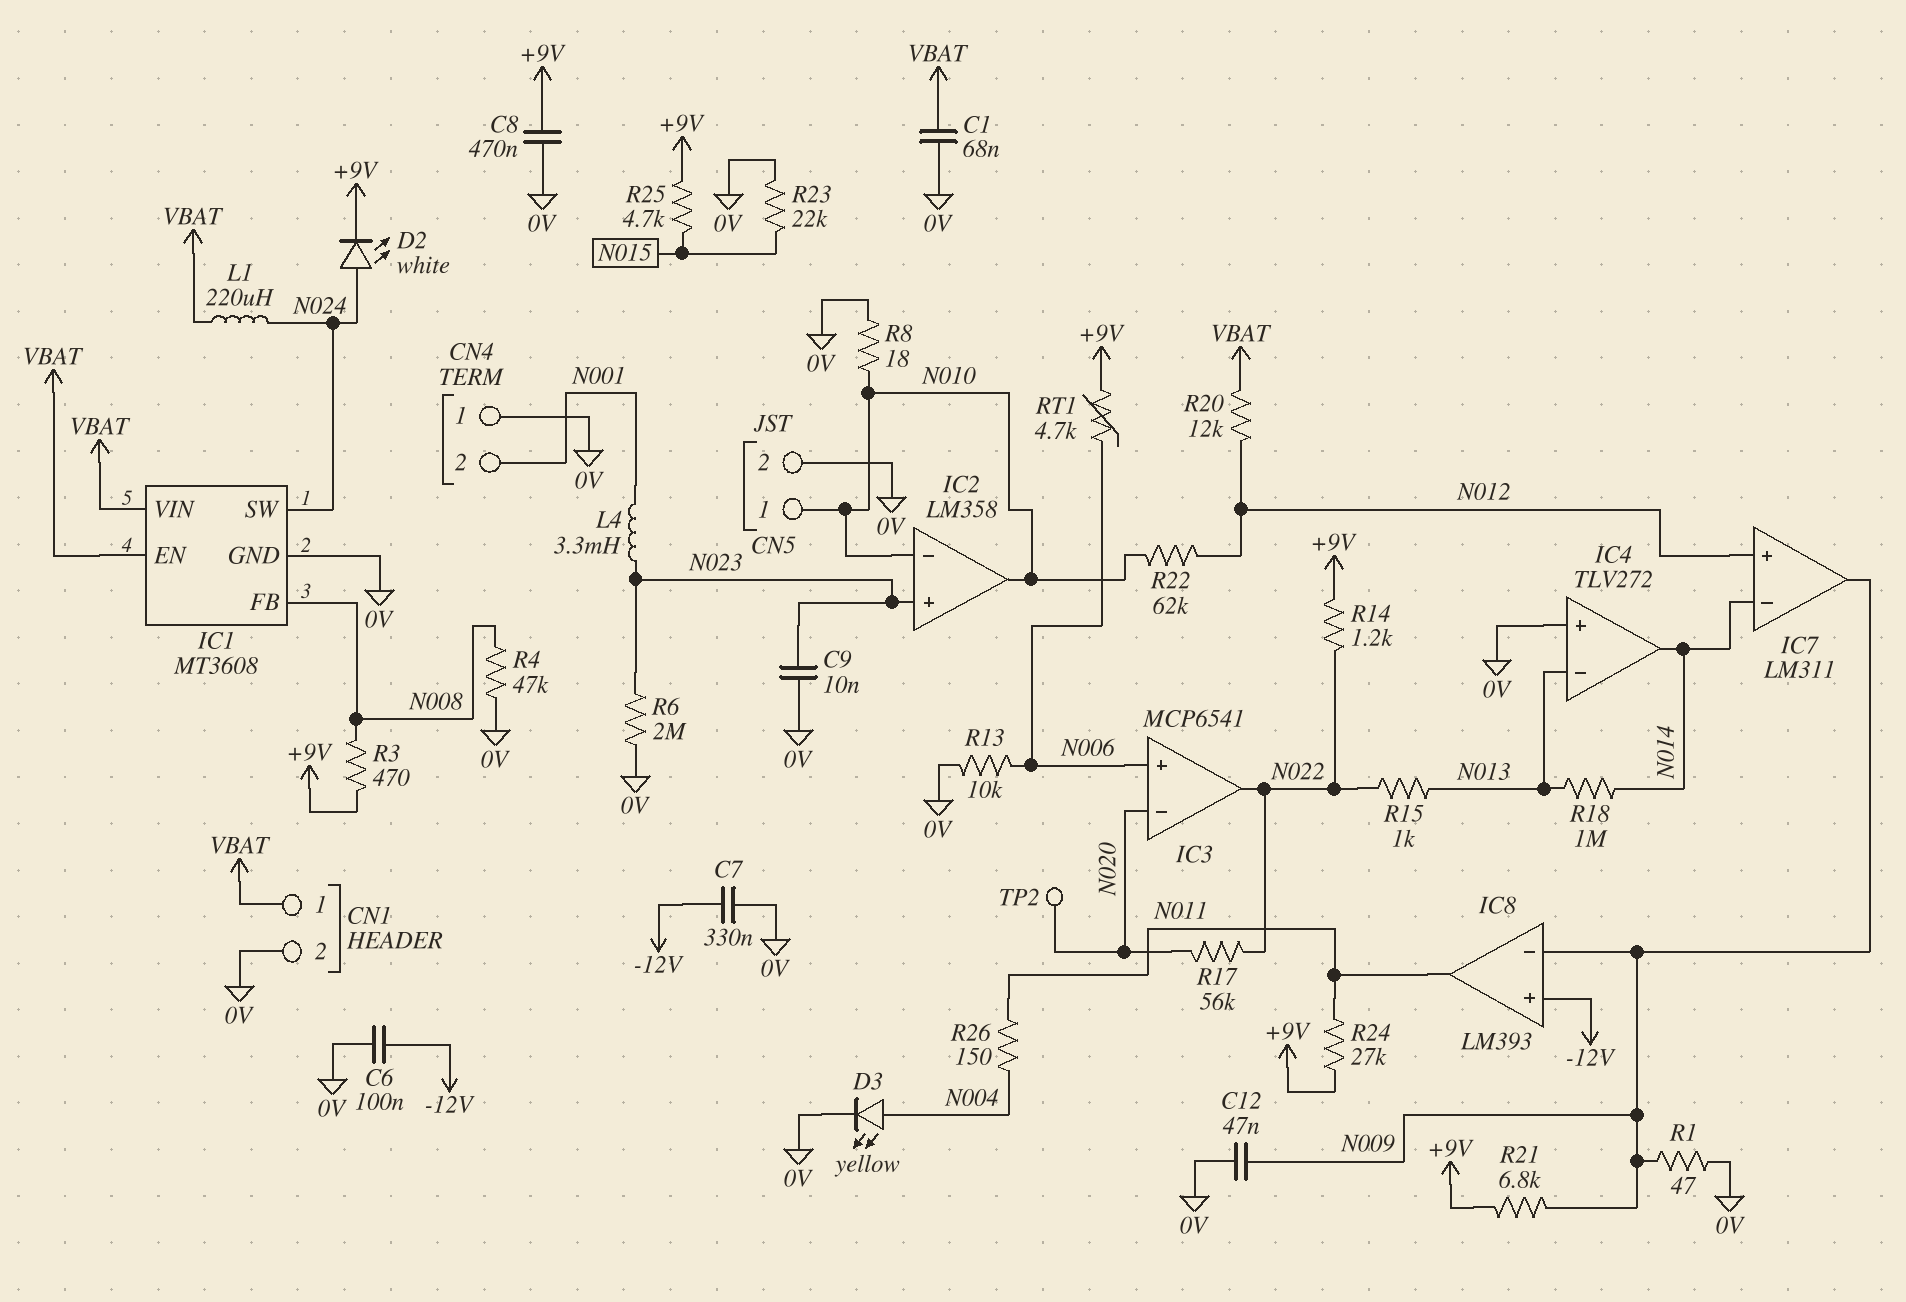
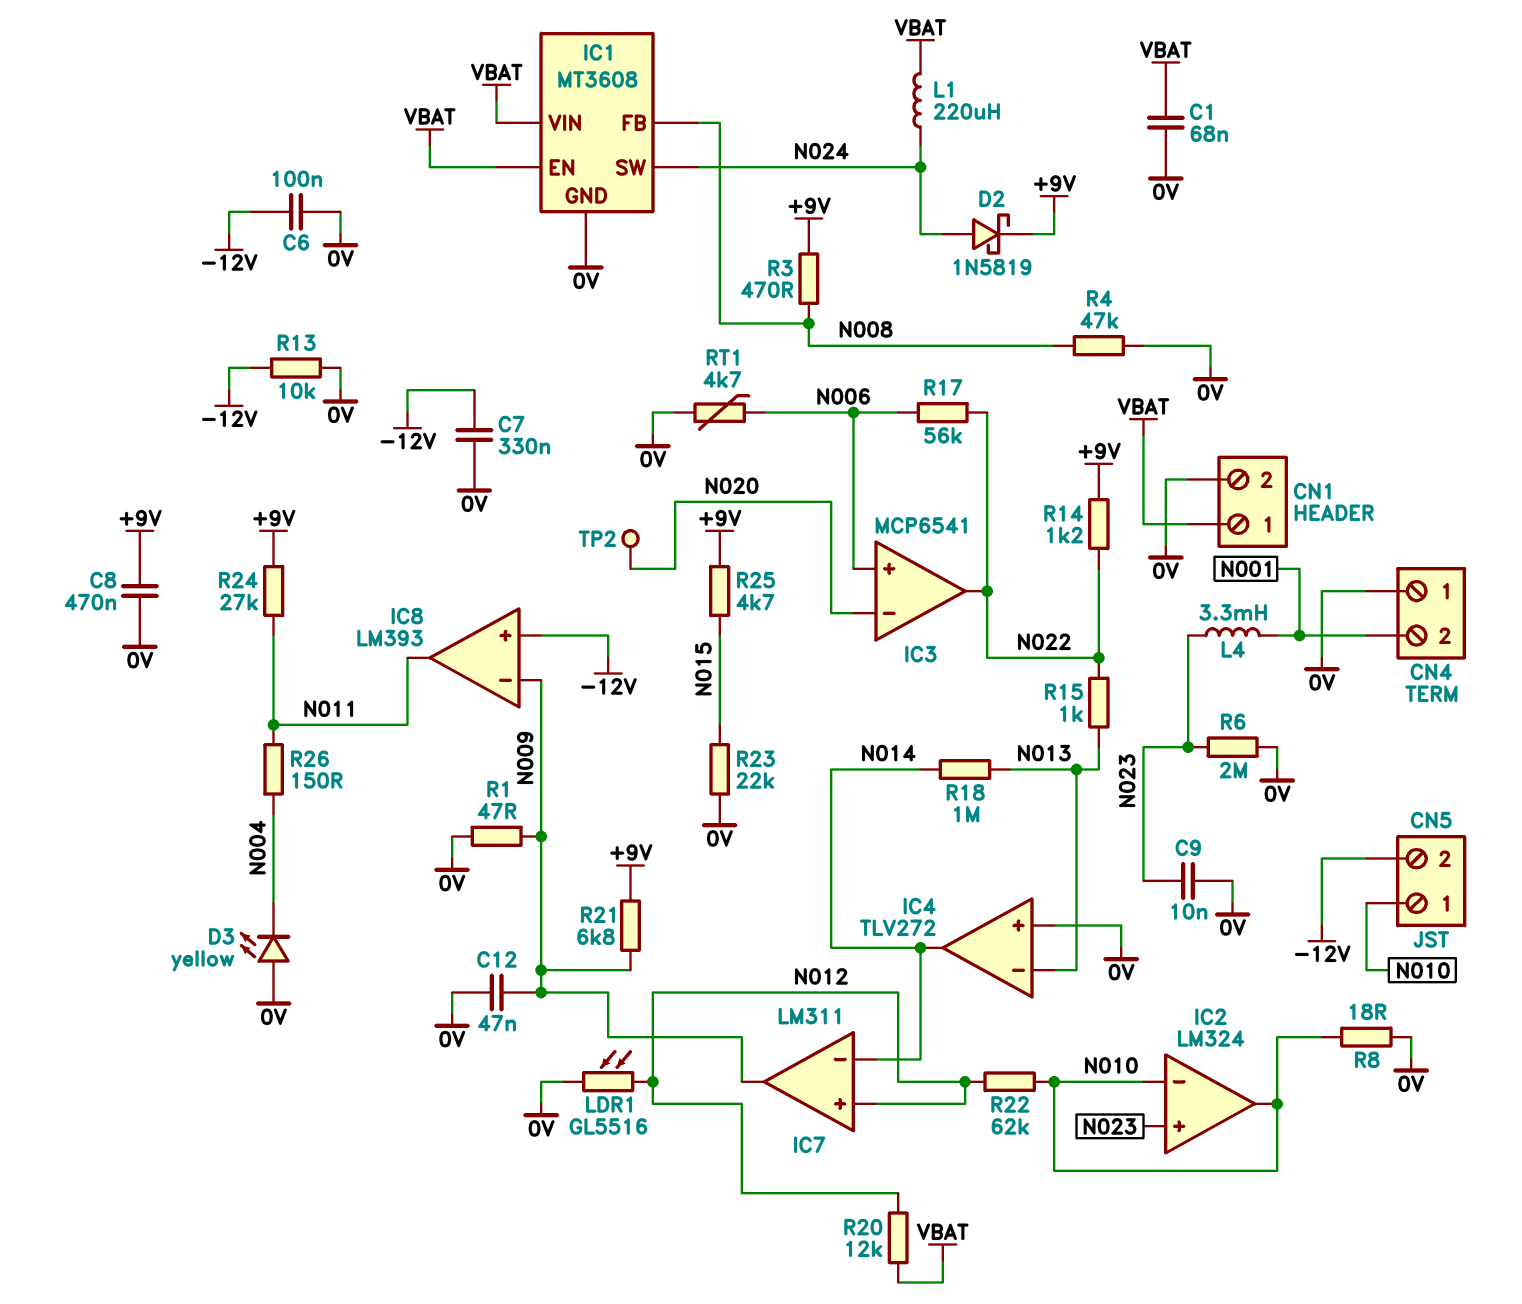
CN5 pin 2: 0V -> -12V
D2: LED white (A N024, K +9V) -> schottky 1N5819 (A N024, K +9V)
D3: LED yellow (A N004, K 0V) -> LED yellow (A 0V, K N004)
IC2: LM358 -> LM324
LDR1: none -> GL5516 (0V, N012)
R13: 10k (0V, N006) -> 10k (-12V, 0V)
R17: 56k (N020, N022) -> 56k (N006, N022)
RT1: 4.7k (+9V, N006) -> 4.7k (0V, N006)

